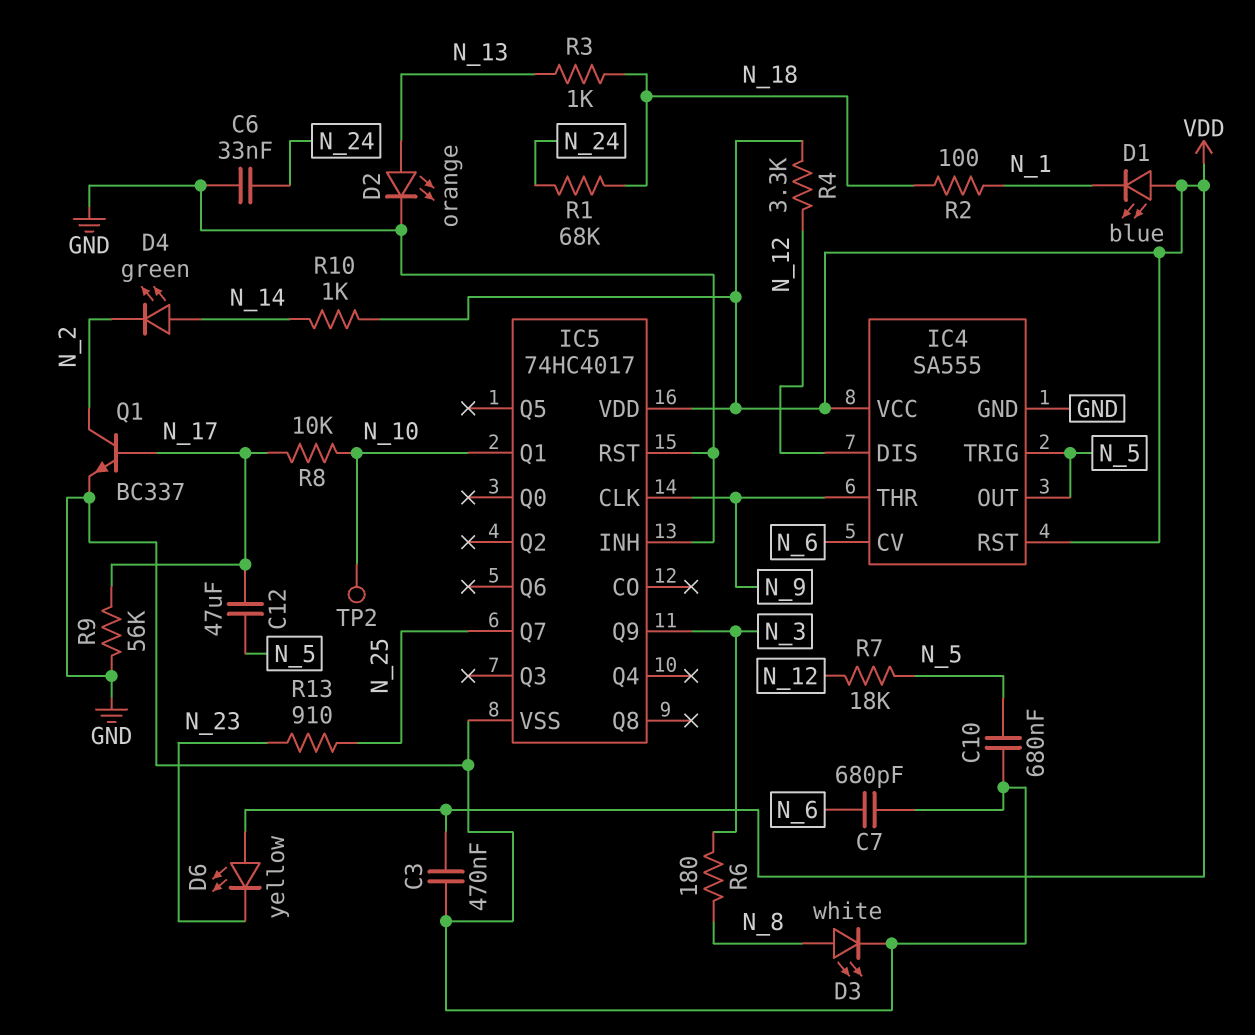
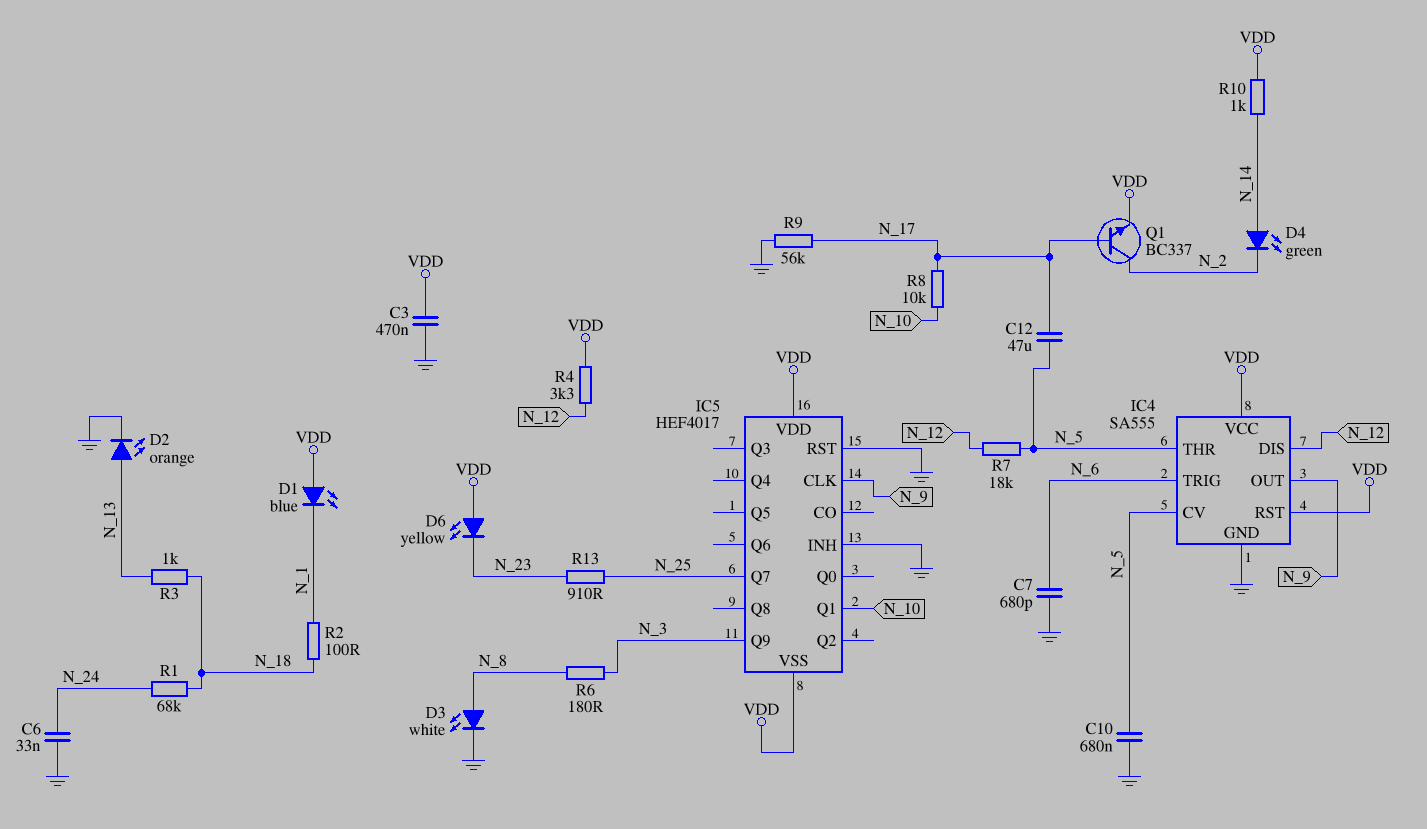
IC4 pin CV: N_6 -> N_5
IC4 pin OUT: N_5 -> N_9
IC4 pin THR: N_9 -> N_5
IC4 pin TRIG: N_5 -> N_6
IC5: 74HC4017 -> HEF4017
IC5 pin VSS: GND -> VDD
Q1: NPN BC337 (B N_17, C N_2, E GND) -> NPN BC337 (B N_17, C N_2, E VDD)
TP2: test point (N_10) -> none

